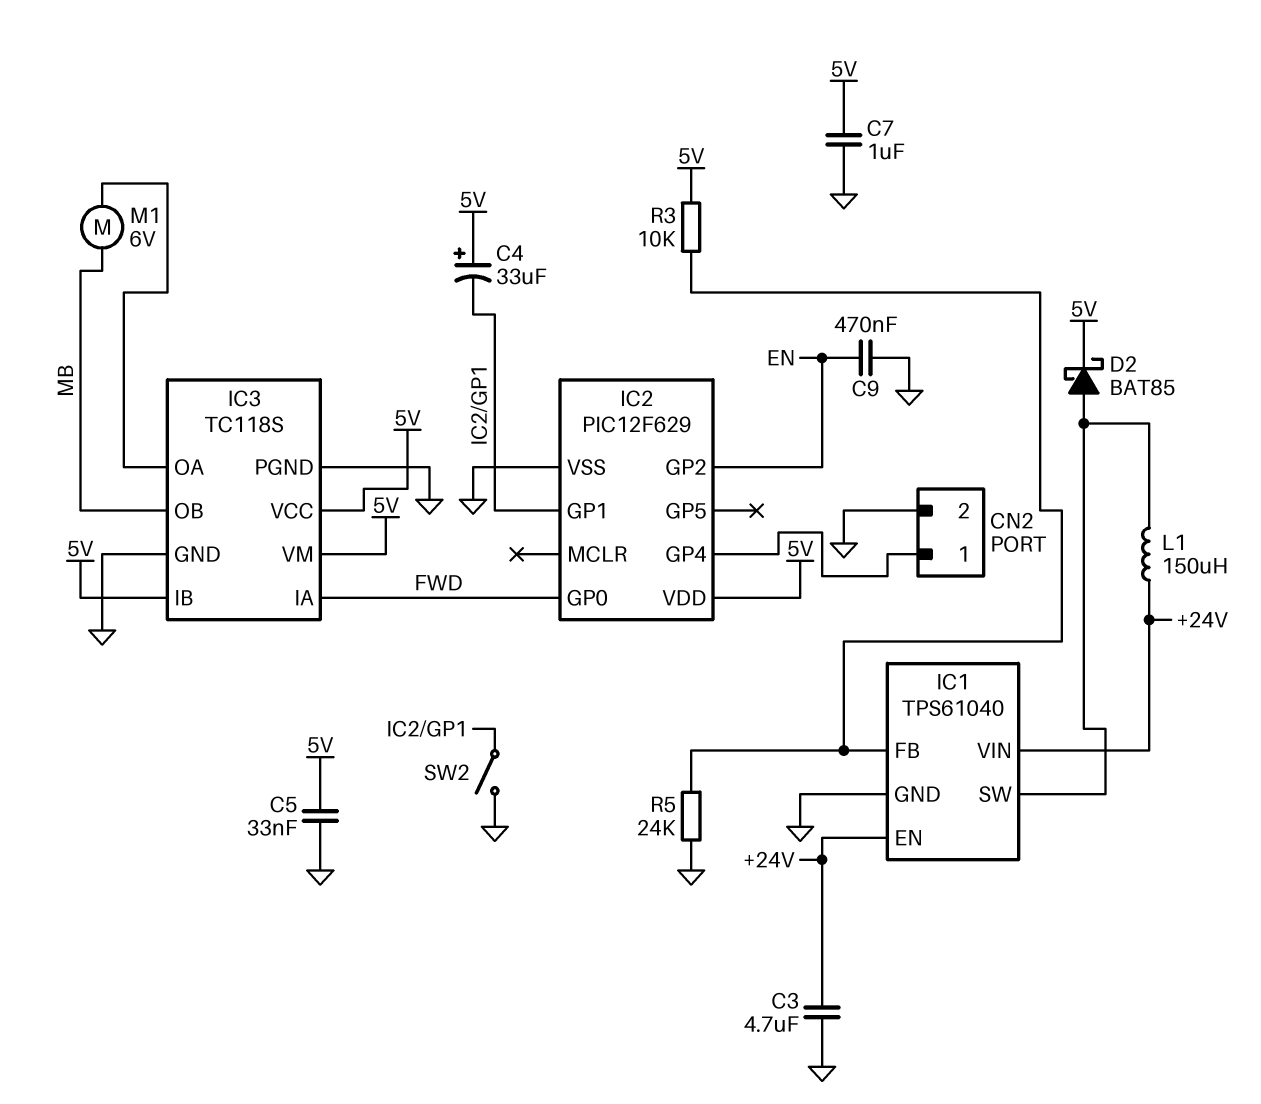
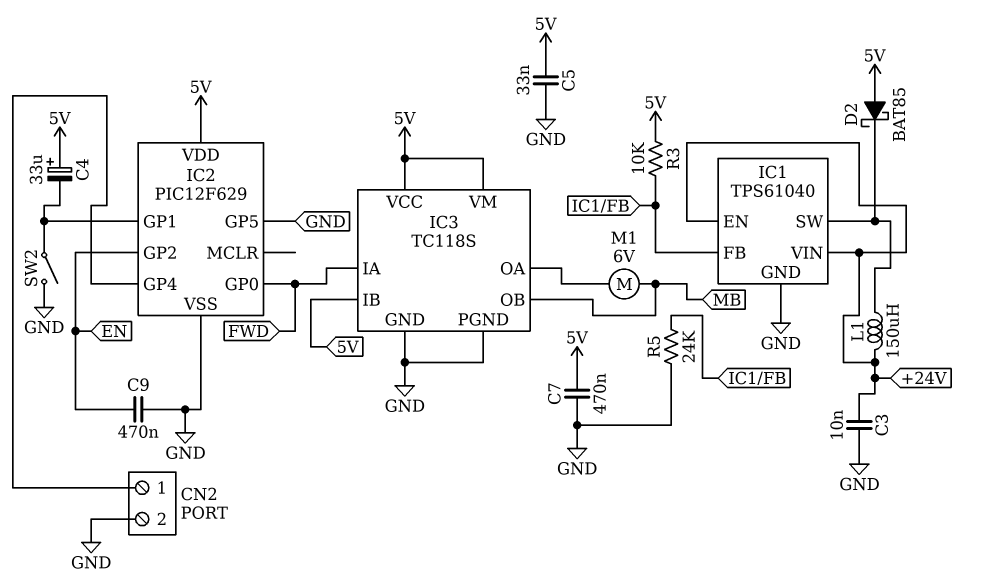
C3: 4.7uF (+24V, GND) -> 10nF (+24V, GND)
C7: 1uF (5V, GND) -> 470nF (5V, GND)
D2: schottky BAT85 (A IC1/SW, K 5V) -> schottky BAT85 (A 5V, K IC1/SW)
IC2 pin GP5: none -> GND

